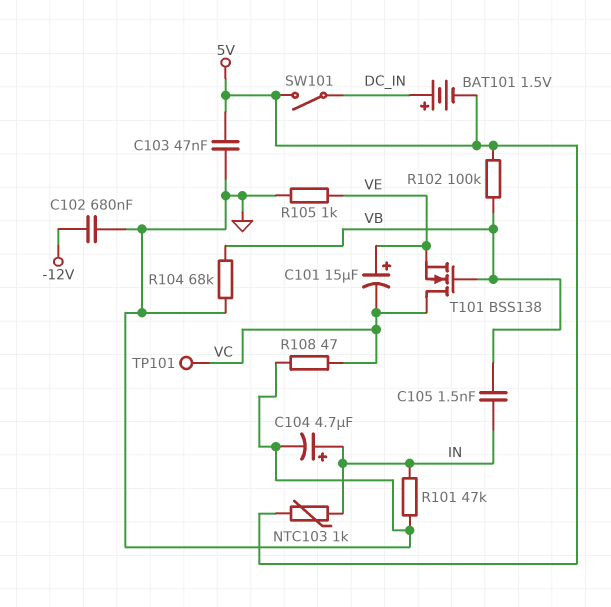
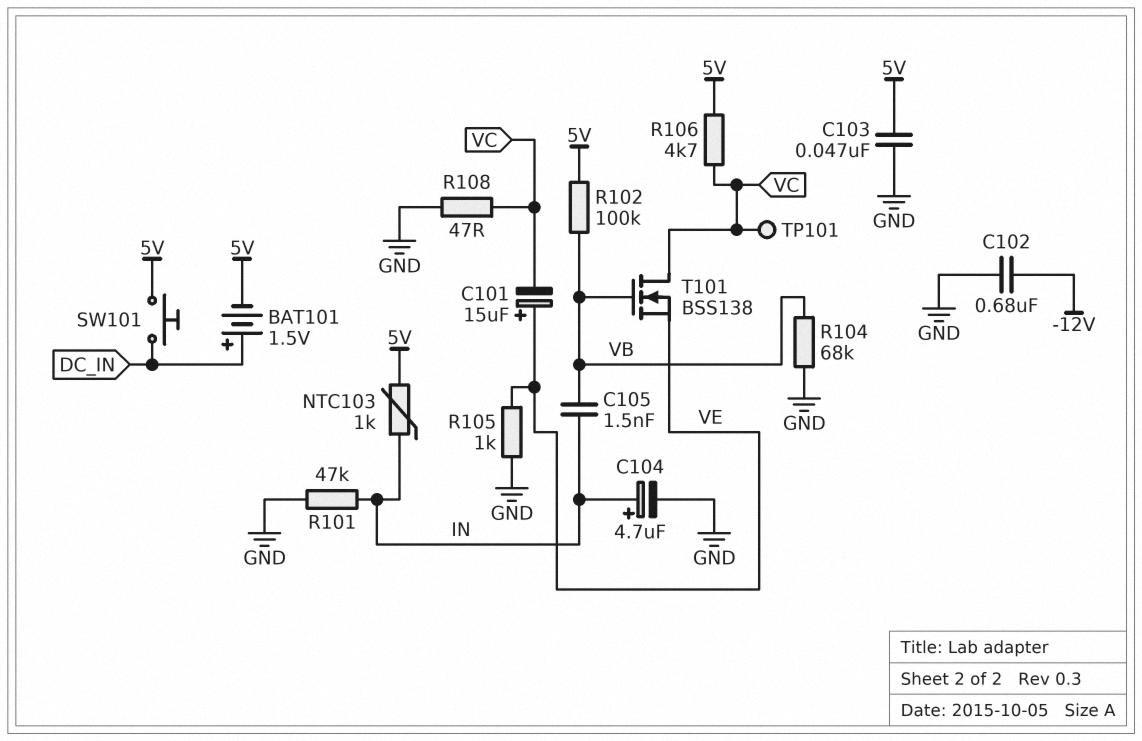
R106: none -> 4.7k (5V, VC)
SW101: switch (5V, DC_IN) -> button (5V, DC_IN)

